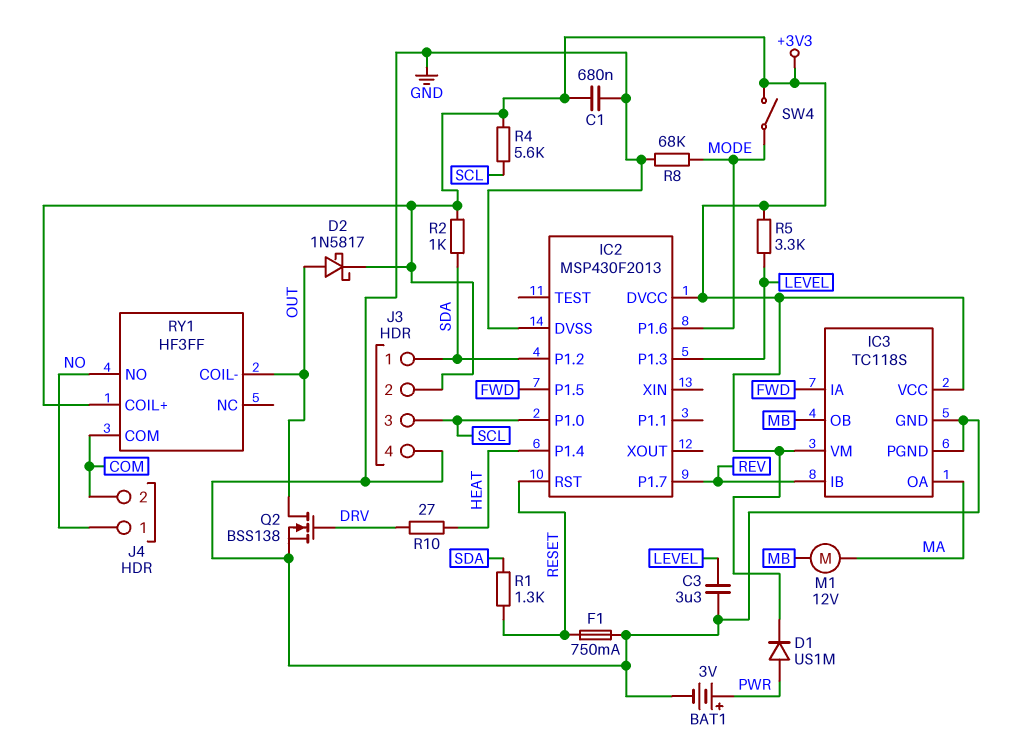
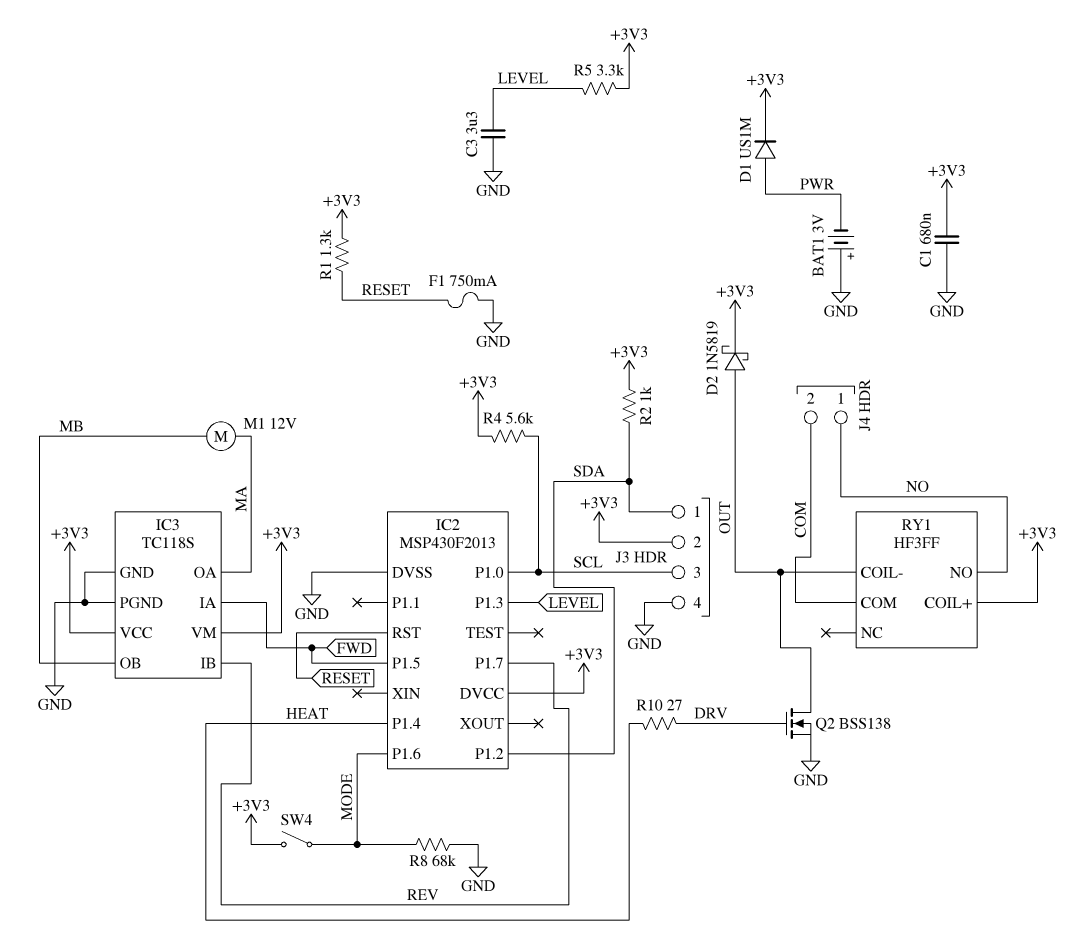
BAT1: 3V (plus PWR, minus GND) -> 3V (plus GND, minus PWR)
D2: schottky 1N5817 (A OUT, K +3V3) -> schottky 1N5819 (A OUT, K +3V3)
R1: 1.3k (RESET, SDA) -> 1.3k (+3V3, RESET)

